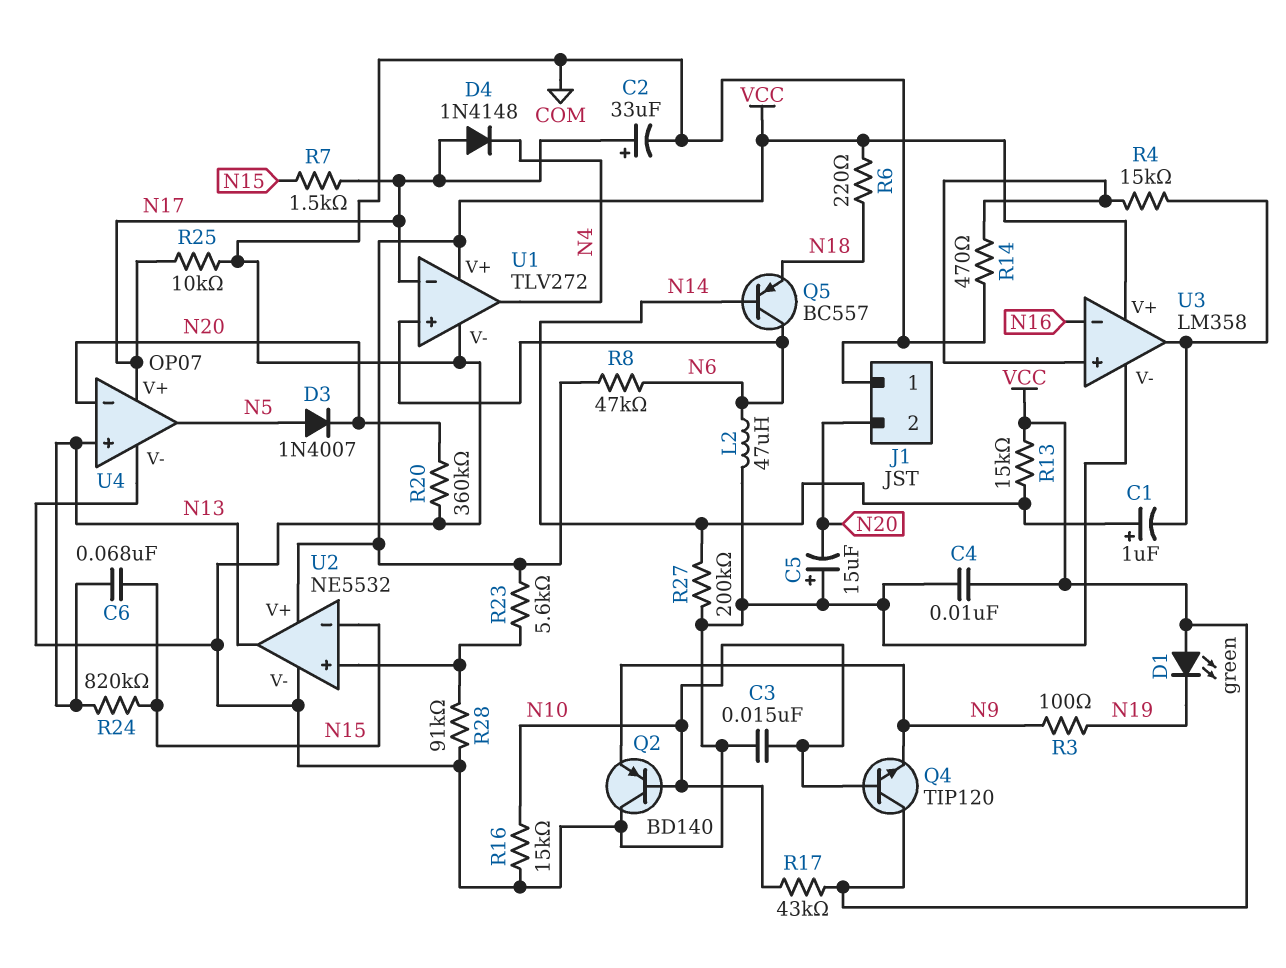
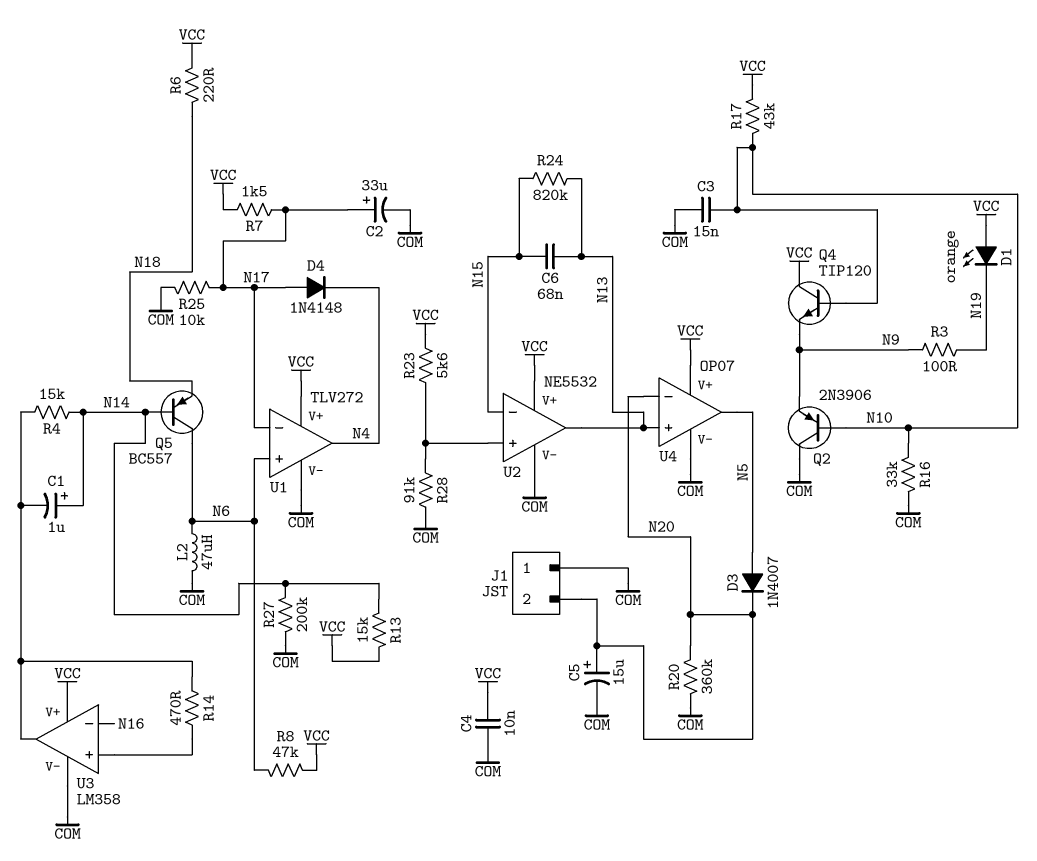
C5: 15uF (plus COM, minus N20) -> 15uF (plus N20, minus COM)
D1: LED green (A VCC, K N19) -> LED orange (A VCC, K N19)
Q2: PNP BD140 (B N10, C COM, E N9) -> PNP 2N3906 (B N10, C COM, E N9)
R4: 15k (U3/in+, U3/out) -> 15k (N14, U3/out)
R7: 1.5k (N15, N17) -> 1.5k (N17, VCC)
R14: 470 (COM, U3/in+) -> 470 (U3/in+, U3/out)
R16: 15k (COM, N10) -> 33k (COM, N10)
U4 pin V+: N17 -> VCC

